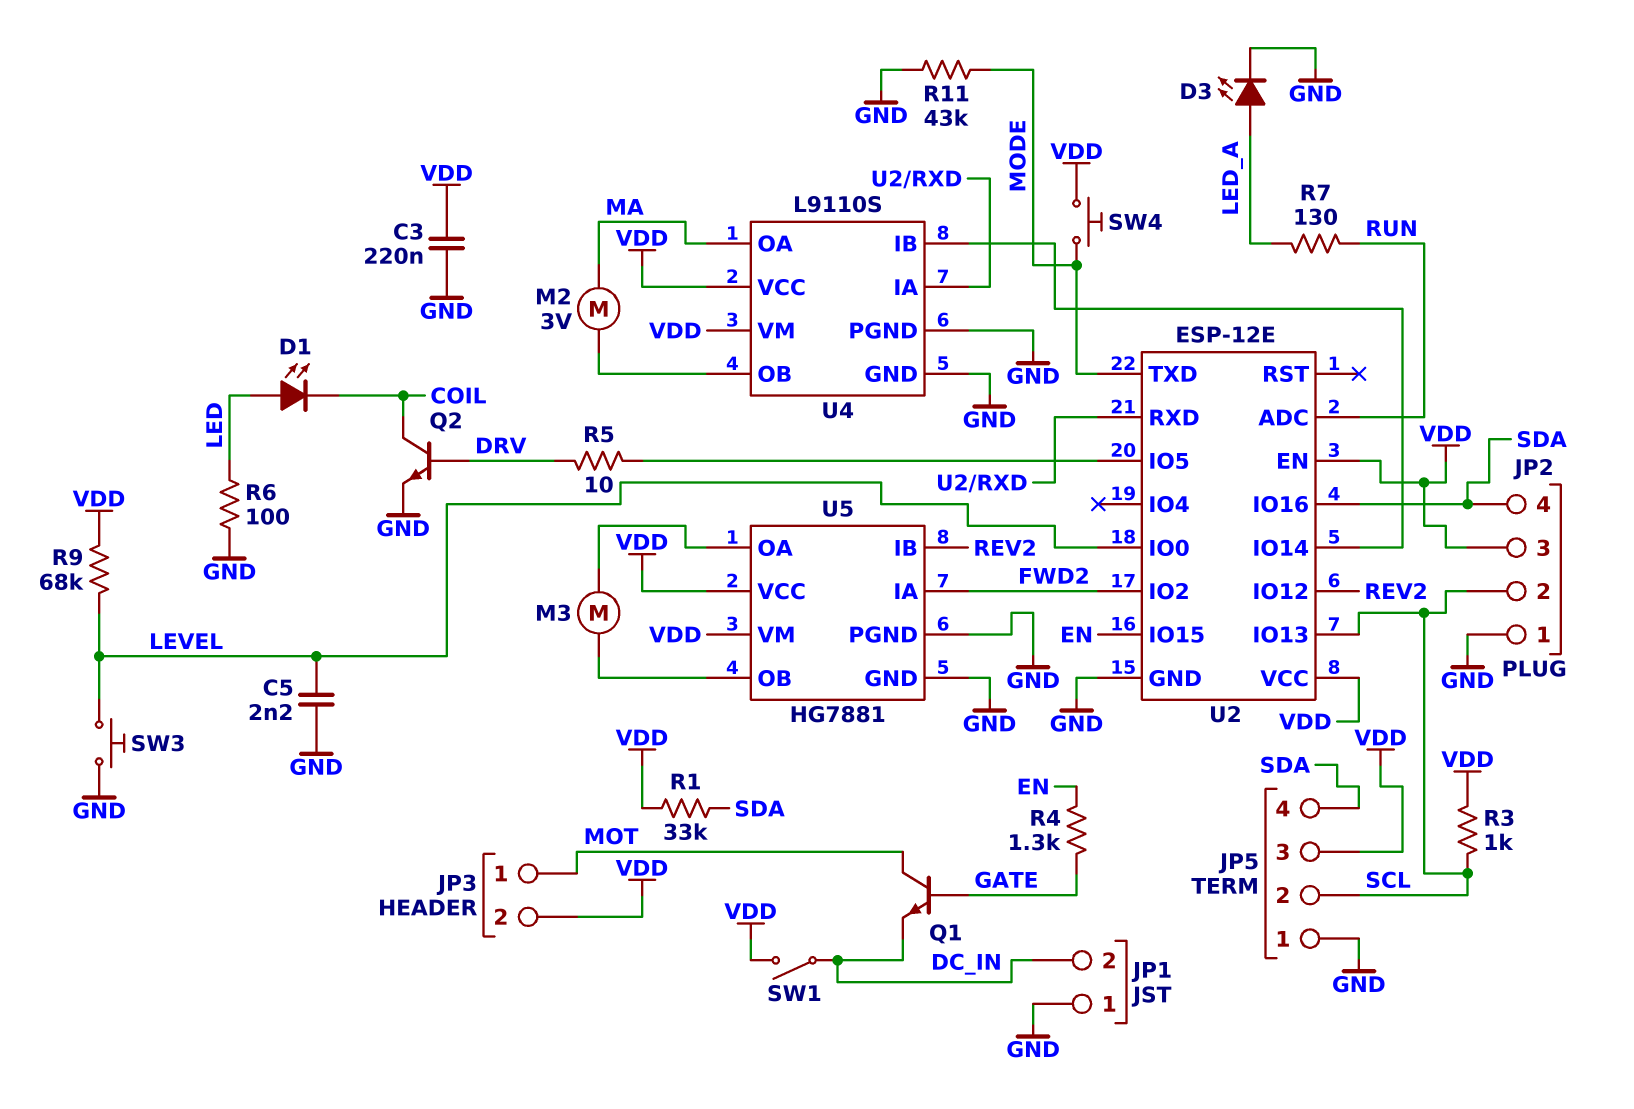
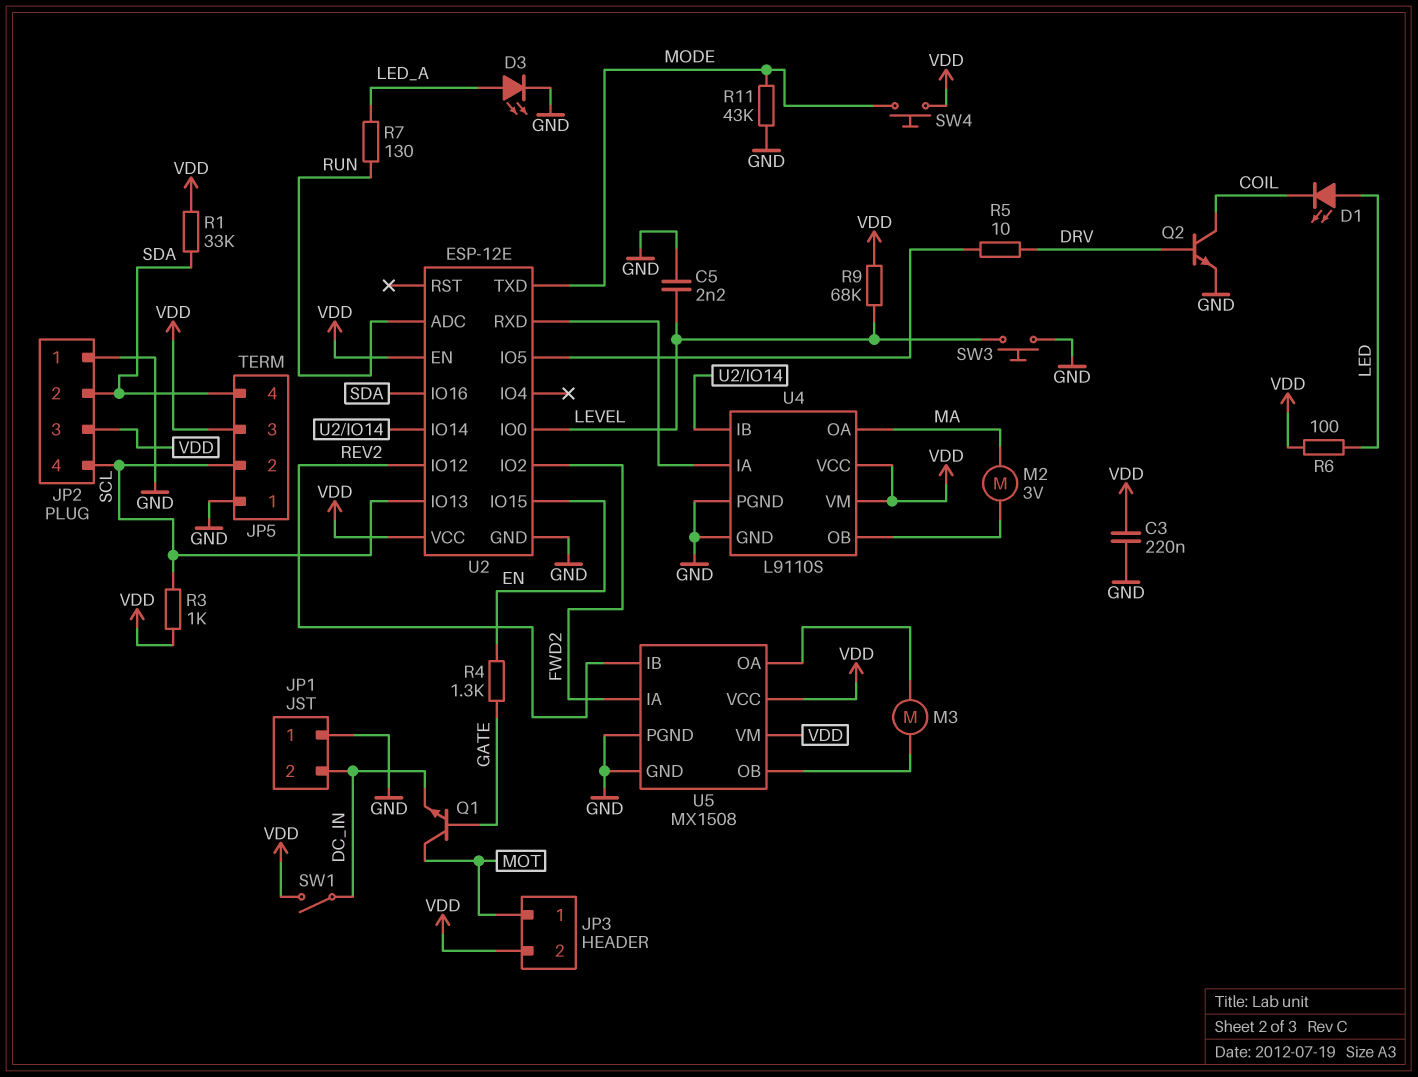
JP2 pin 2: SCL -> SDA
JP2 pin 4: SDA -> SCL
R6: 100 (GND, LED) -> 100 (LED, VDD)
U5: HG7881 -> MX1508

